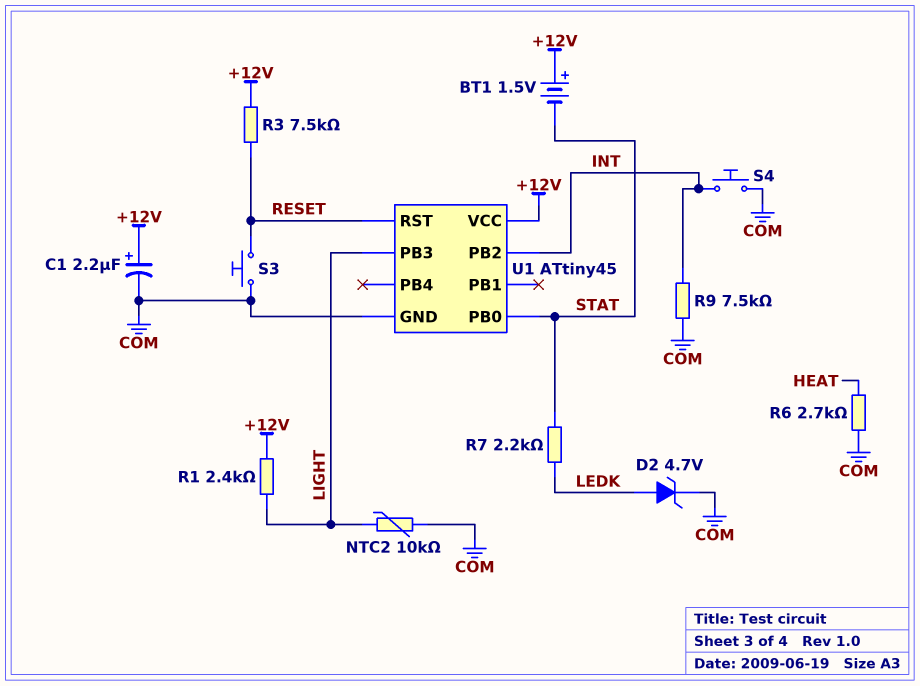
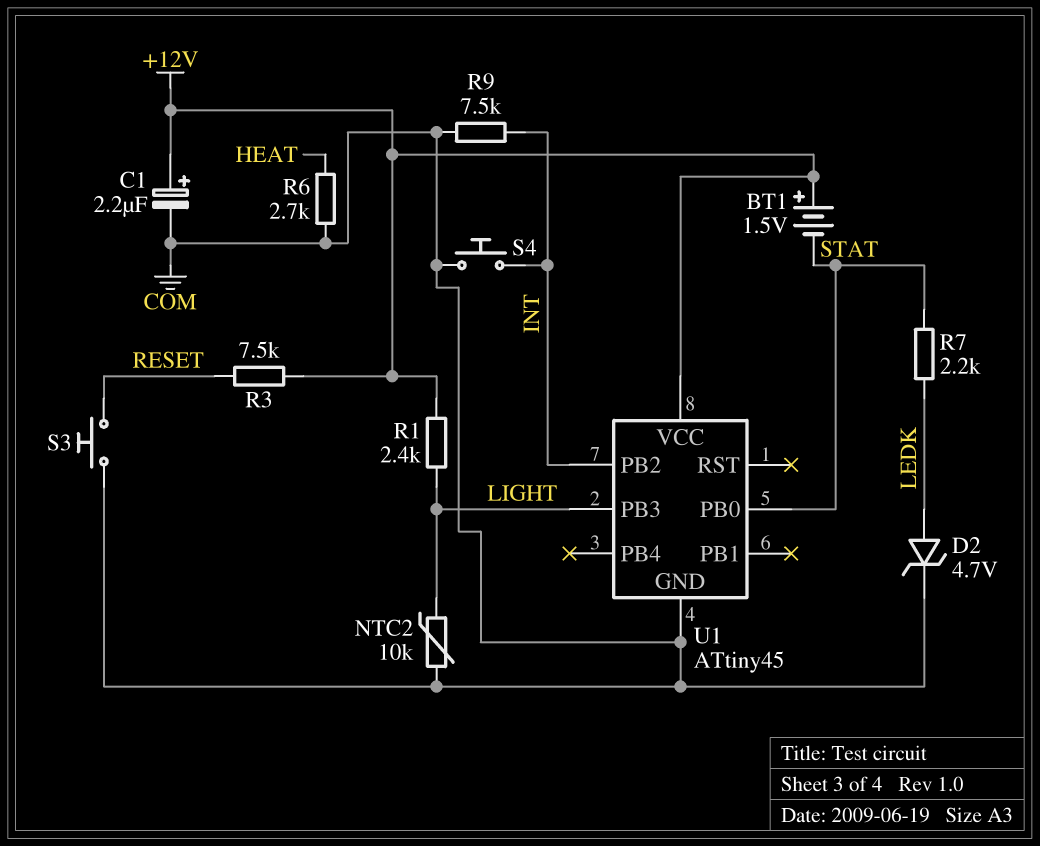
U1 pin RST: RESET -> none

